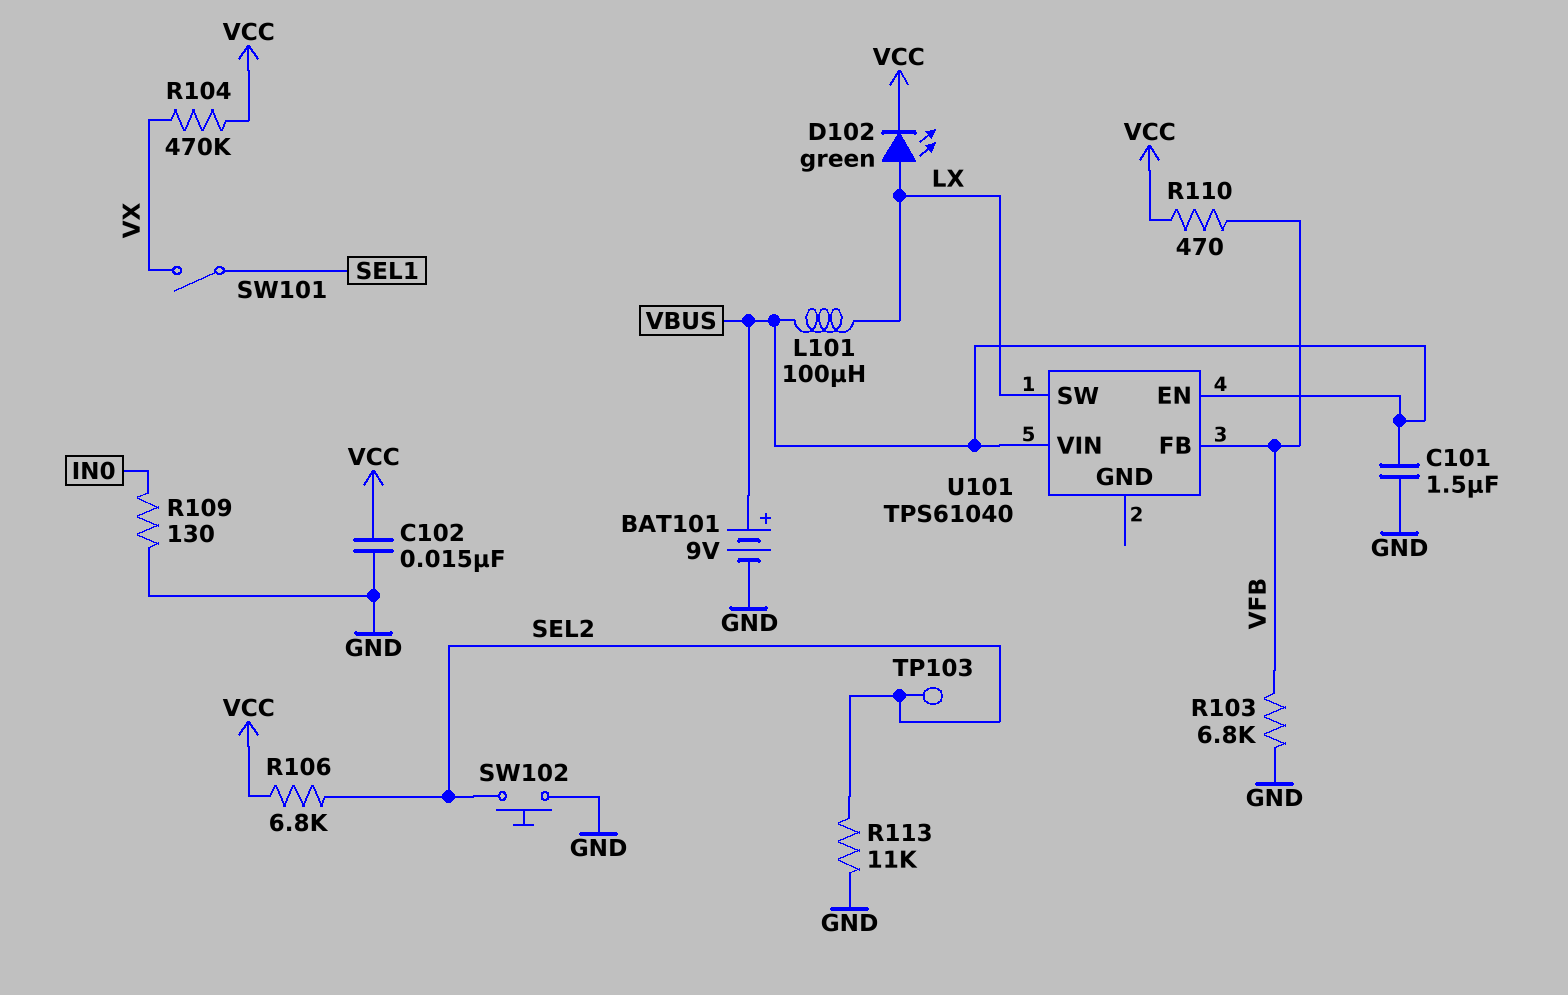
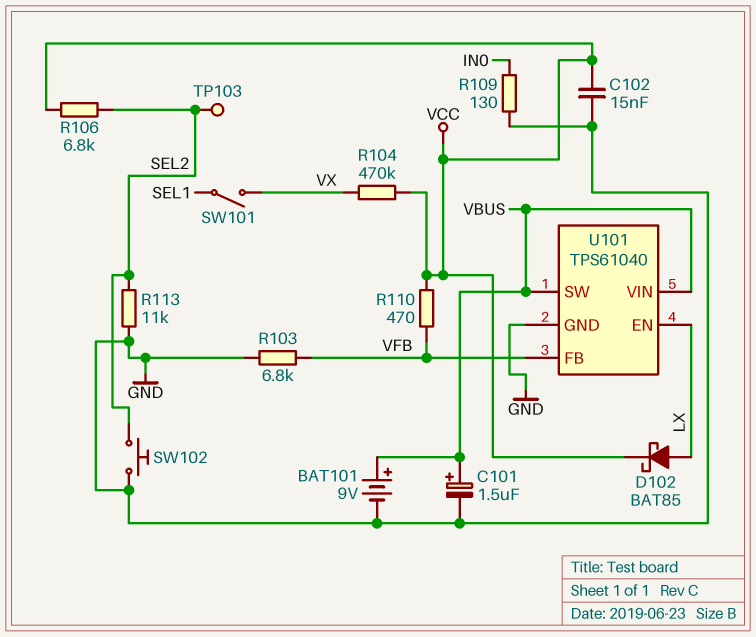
C101: 1.5uF (GND, VBUS) -> 1.5uF (plus VBUS, minus GND)
D102: LED green (A LX, K VCC) -> schottky BAT85 (A LX, K VCC)
L101: 100uH (LX, VBUS) -> none
U101 pin EN: VBUS -> LX
U101 pin GND: none -> GND
U101 pin SW: LX -> VBUS

